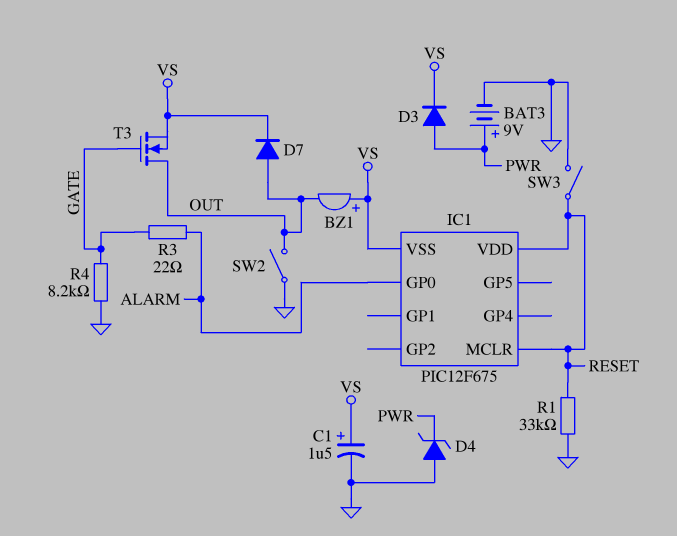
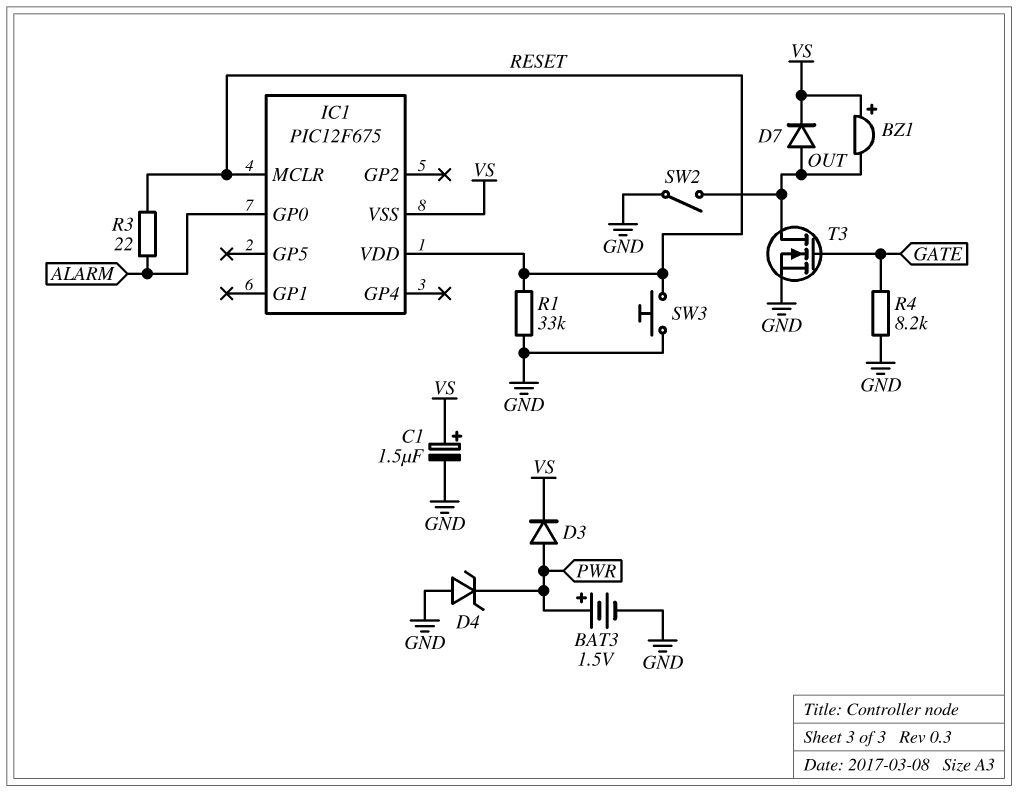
BAT3: 9V (plus PWR, minus GND) -> 1.5V (plus PWR, minus GND)
R3: 22 (ALARM, GATE) -> 22 (ALARM, RESET)
SW3: switch (GND, RESET) -> button (GND, RESET)
T3: NMOS (G GATE, D OUT, S VS) -> NMOS (G GATE, D OUT, S GND)

